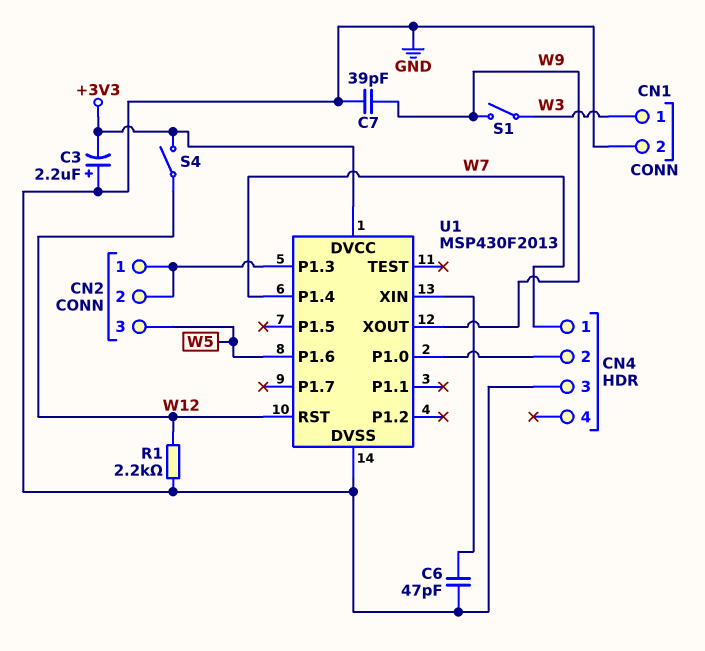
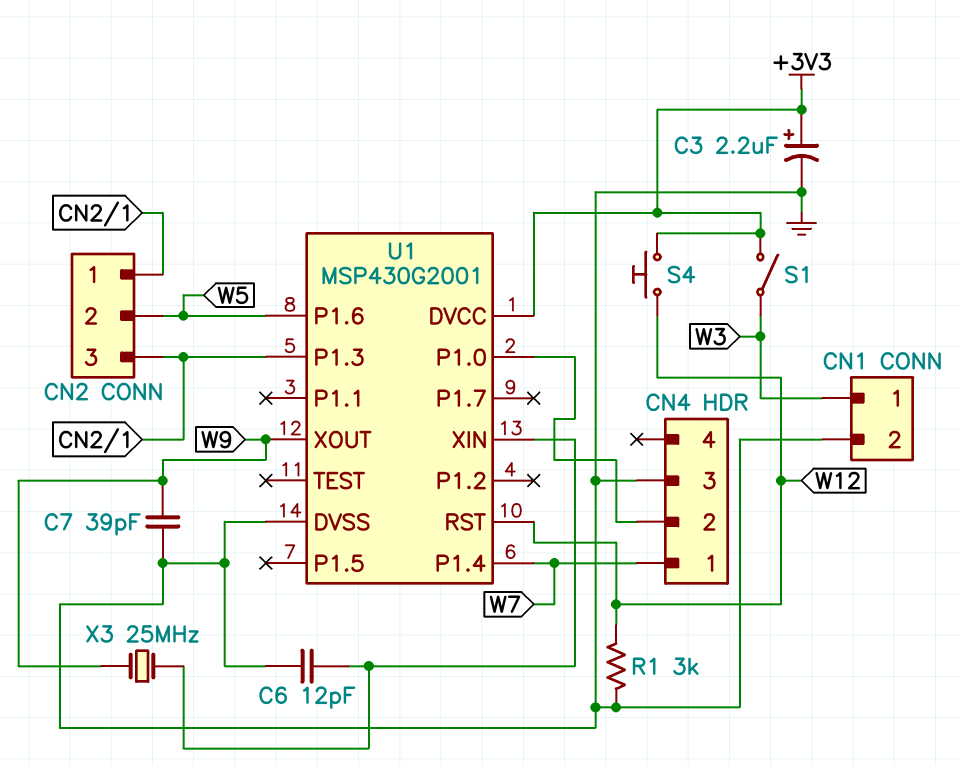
C3: 2.2uF (plus GND, minus +3V3) -> 2.2uF (plus +3V3, minus GND)
C6: 47pF (GND, U1/XIN) -> 12pF (GND, U1/XIN)
CN2 pin 2: CN2/1 -> W5
CN2 pin 3: W5 -> CN2/1
R1: 2.2k (GND, W12) -> 3k (GND, W12)
S1: switch (W3, W9) -> switch (+3V3, W3)
S4: switch (+3V3, W12) -> button (+3V3, W12)
U1: MSP430F2013 -> MSP430G2001
X3: none -> 25MHz (U1/XIN, W9)

